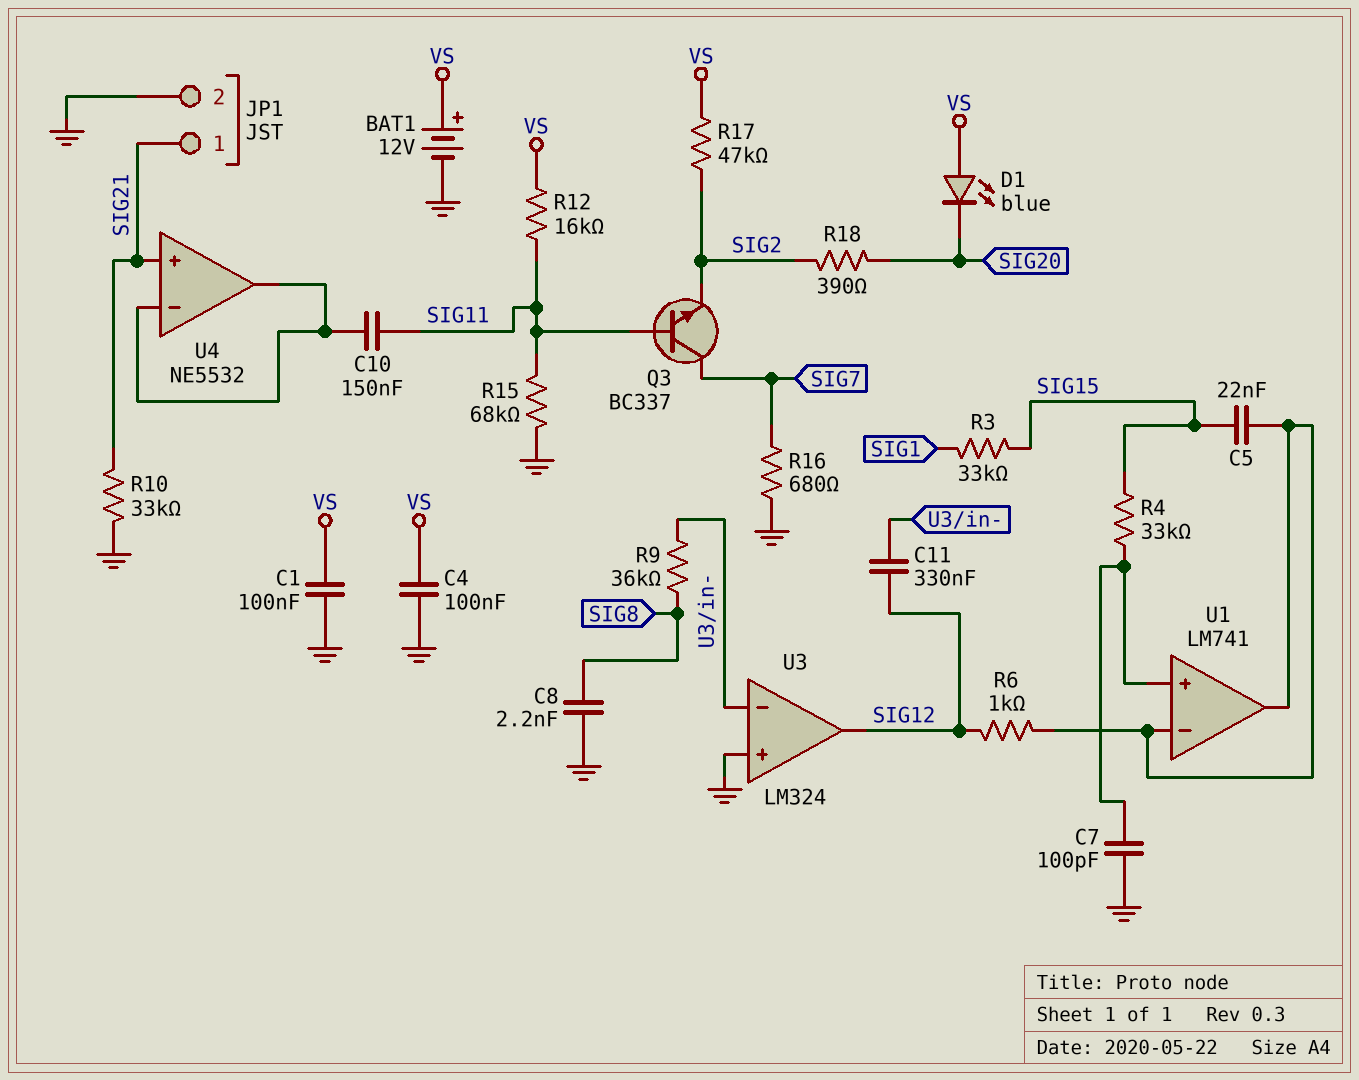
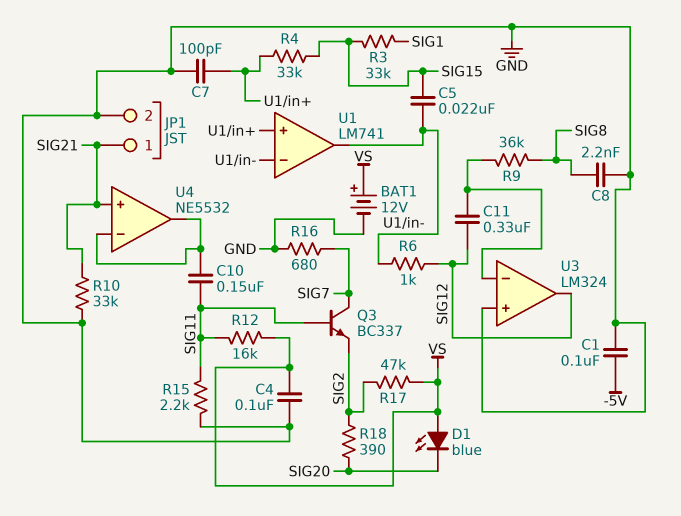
C1: 100nF (GND, VS) -> 100nF (-5V, GND)
R15: 68k (GND, SIG11) -> 2.2k (GND, SIG11)

